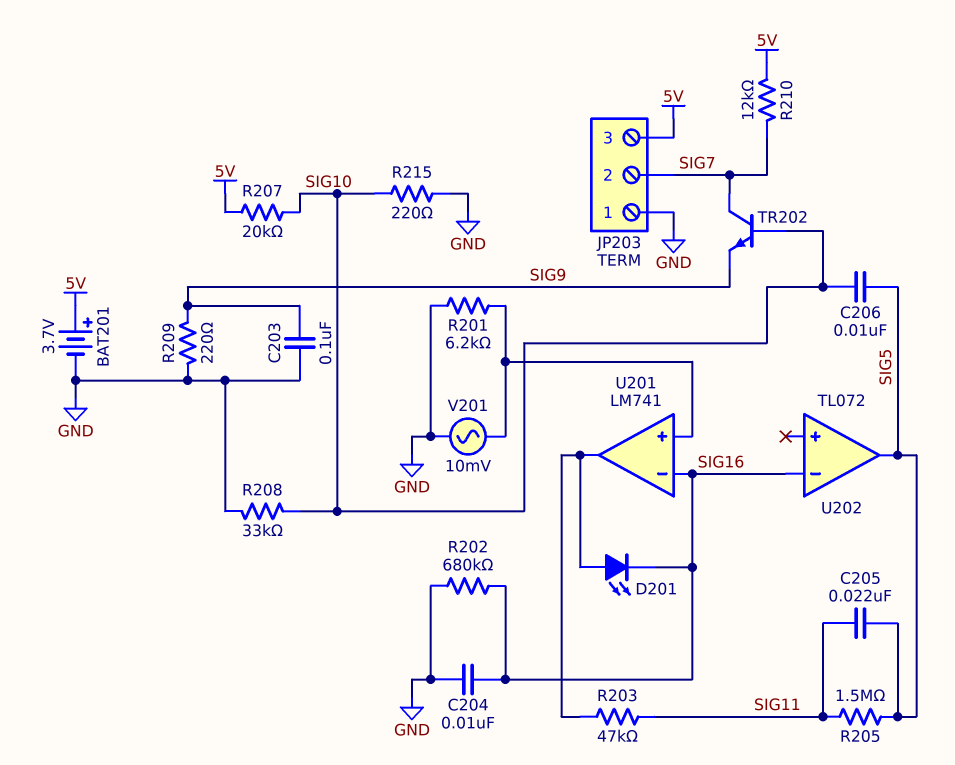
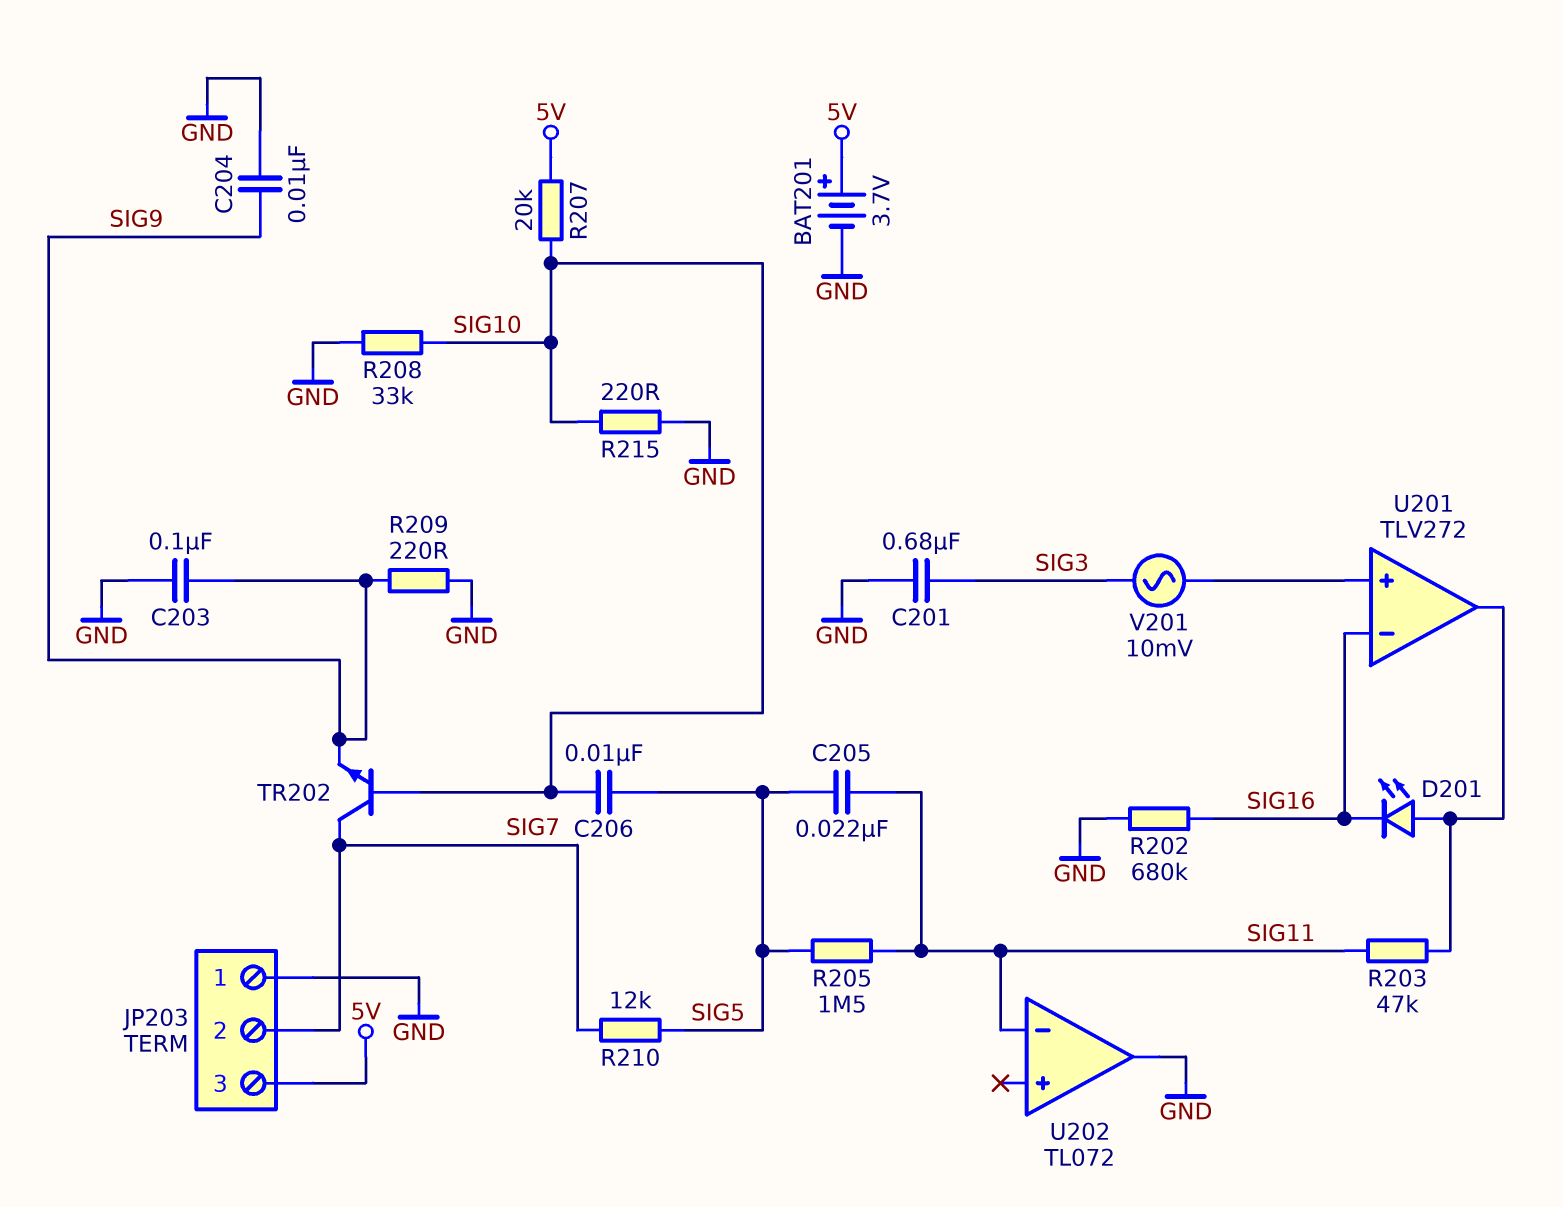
C201: none -> 680nF (GND, SIG3)
C204: 10nF (GND, SIG16) -> 10nF (GND, SIG9)
R201: 6.2k (GND, U201/in+) -> none
R210: 12k (5V, SIG7) -> 12k (SIG5, SIG7)
U201: LM741 -> TLV272
U202 pin in-: SIG16 -> SIG11
U202 pin out: SIG5 -> GND
V201: AC 10mV (GND, U201/in+) -> AC 10mV (SIG3, U201/in+)

